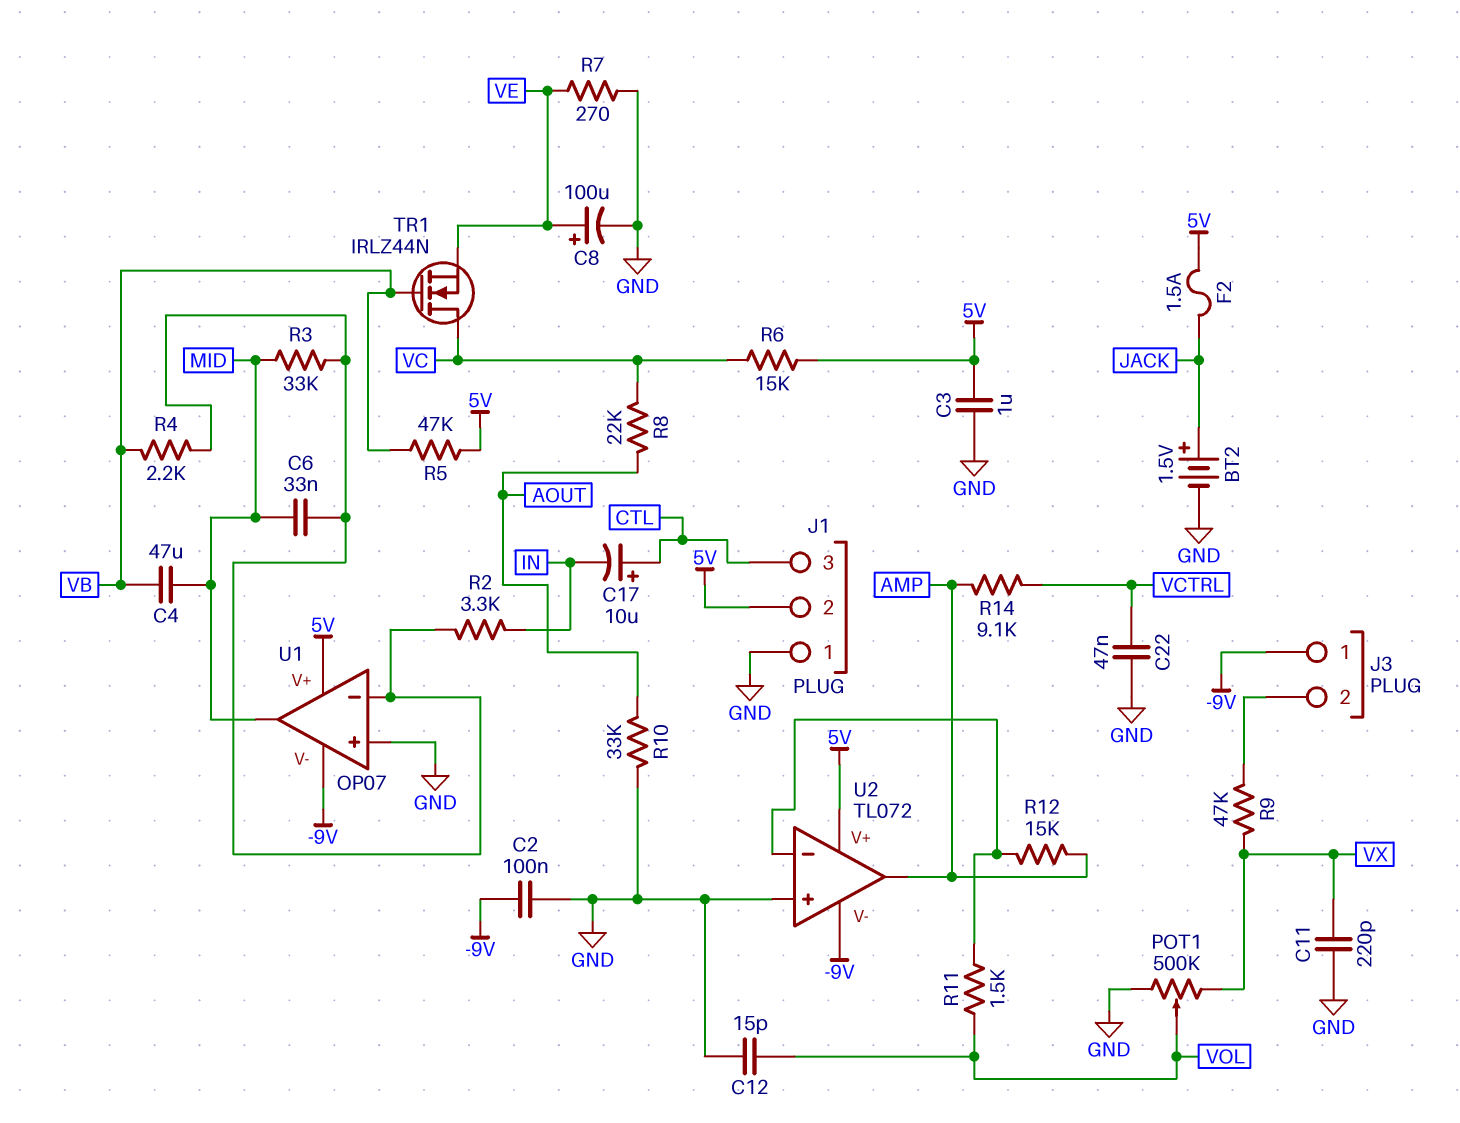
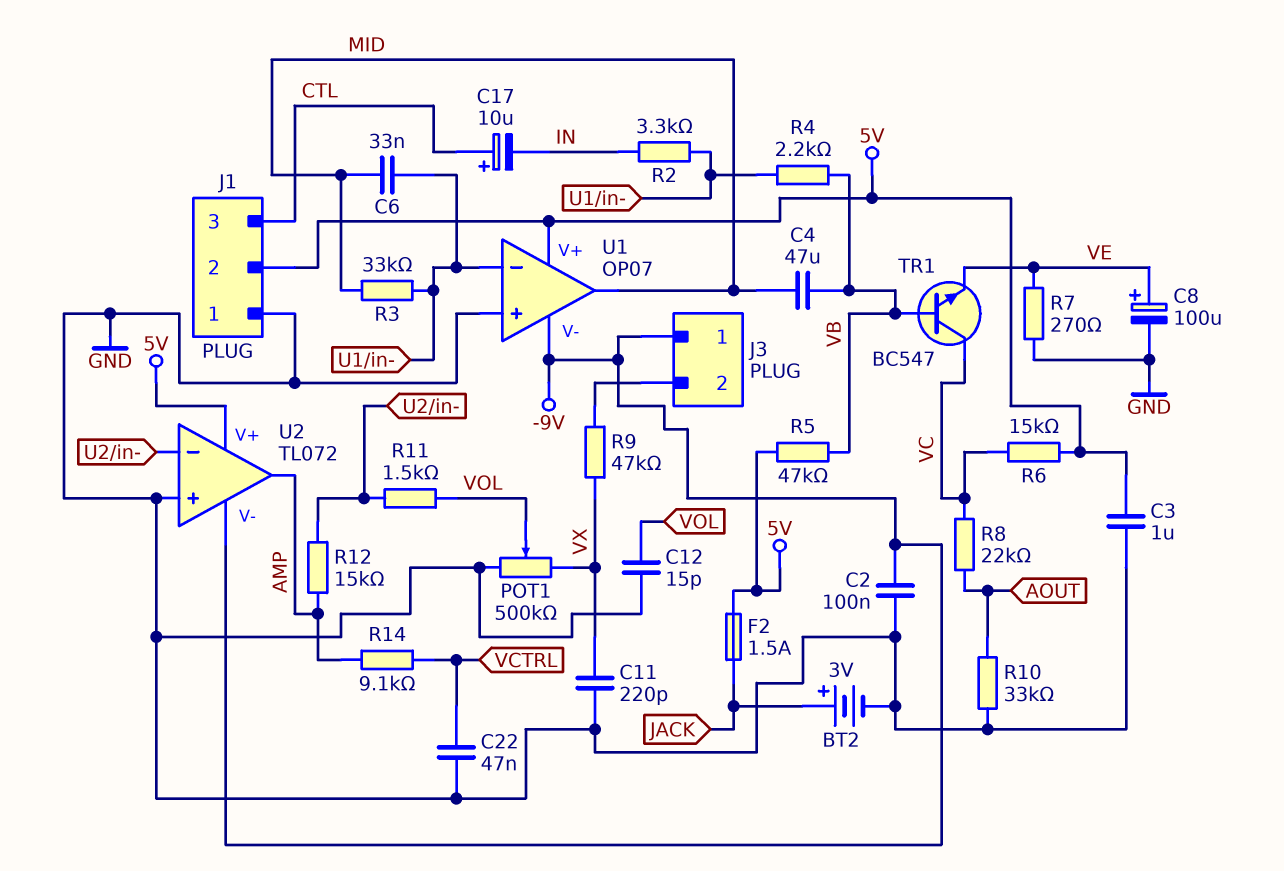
BT2: 1.5V (plus JACK, minus GND) -> 3V (plus JACK, minus GND)
TR1: NMOS IRLZ44N (G VB, D VC, S VE) -> NPN BC547 (B VB, C VC, E VE)

